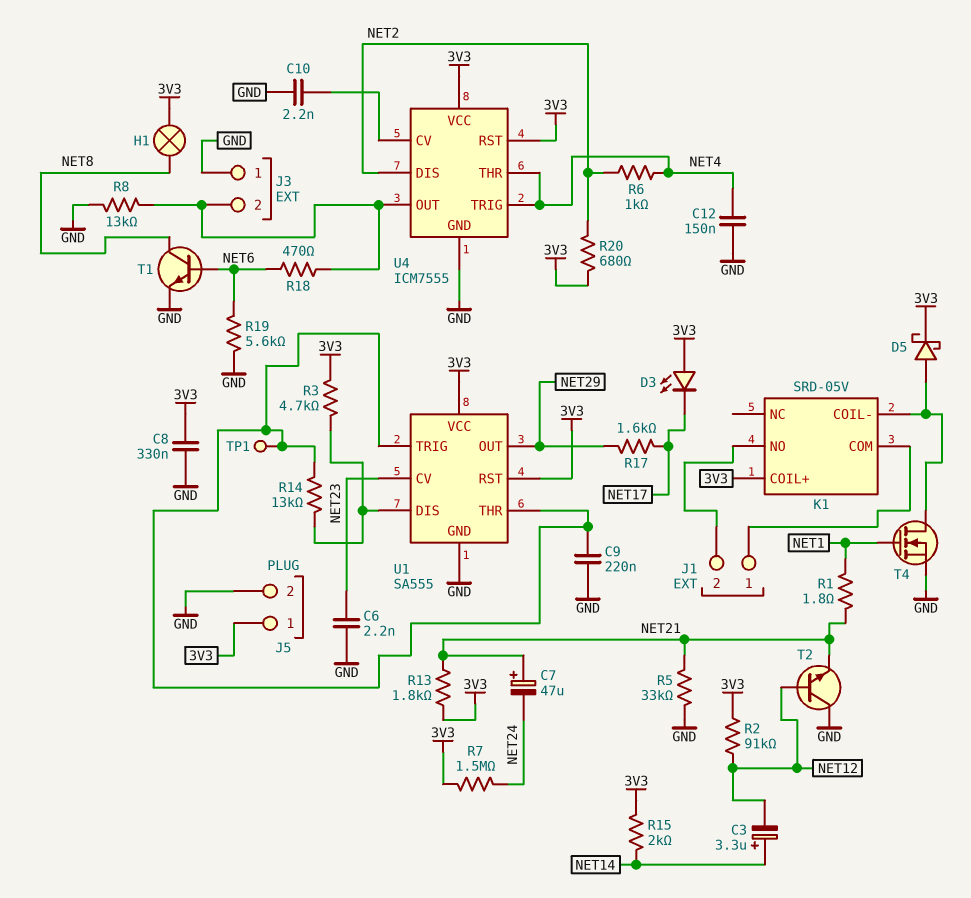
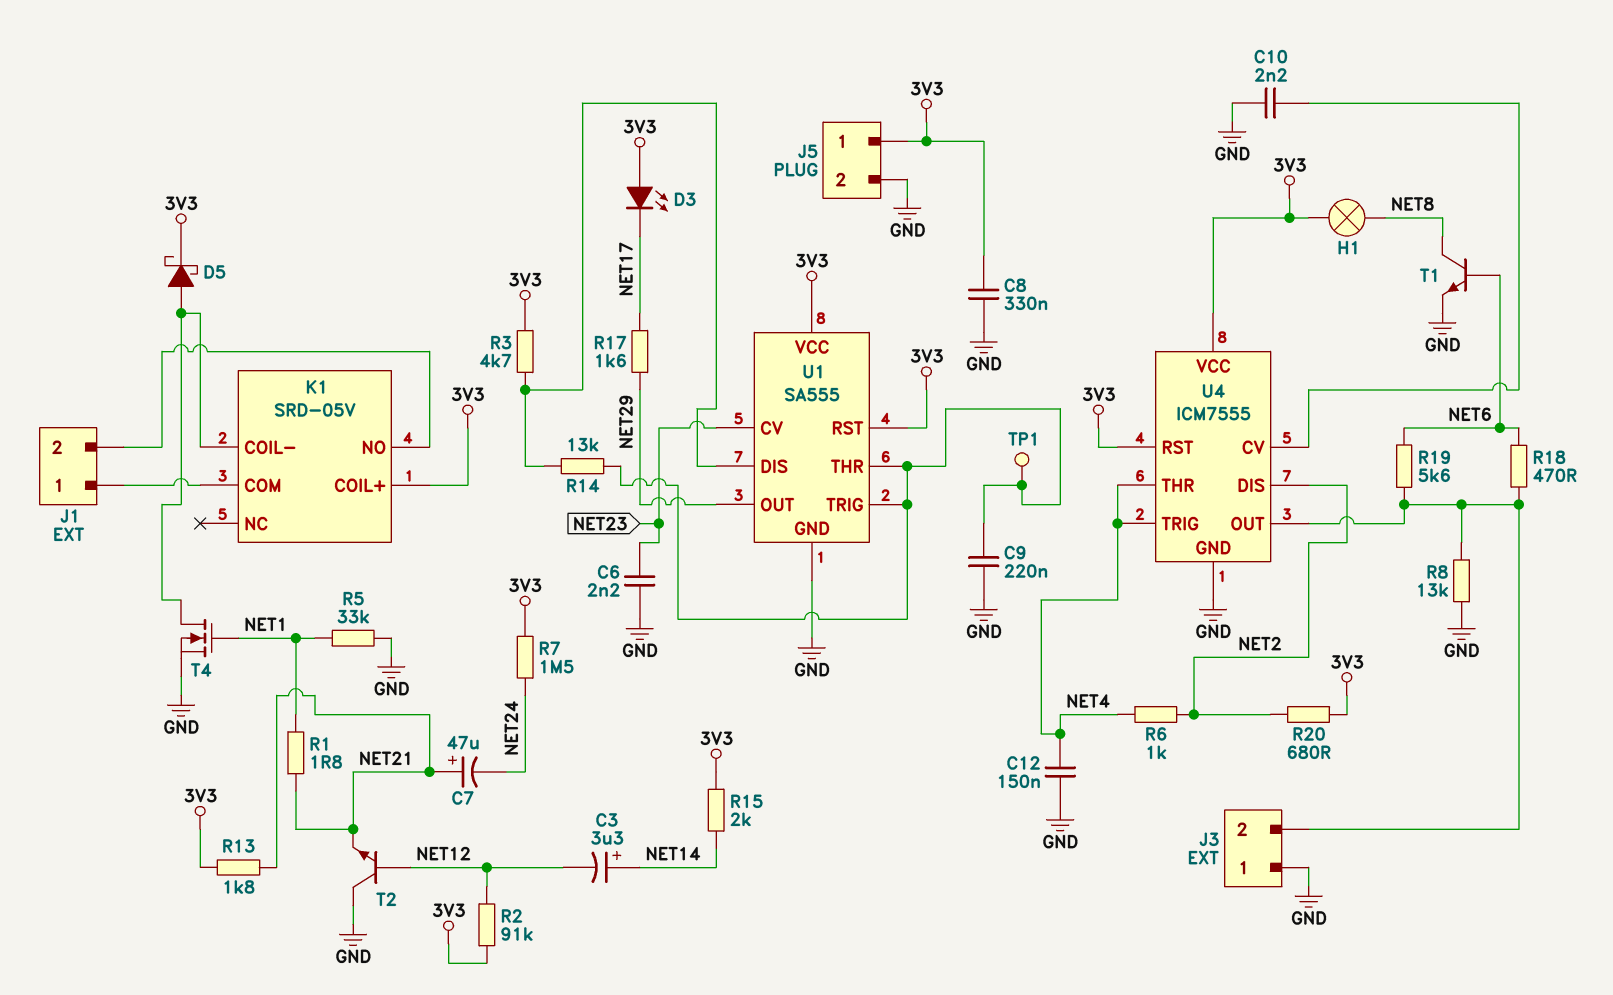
R5: 33k (GND, NET21) -> 33k (GND, NET1)
R19: 5.6k (GND, NET6) -> 5.6k (J3/2, NET6)

